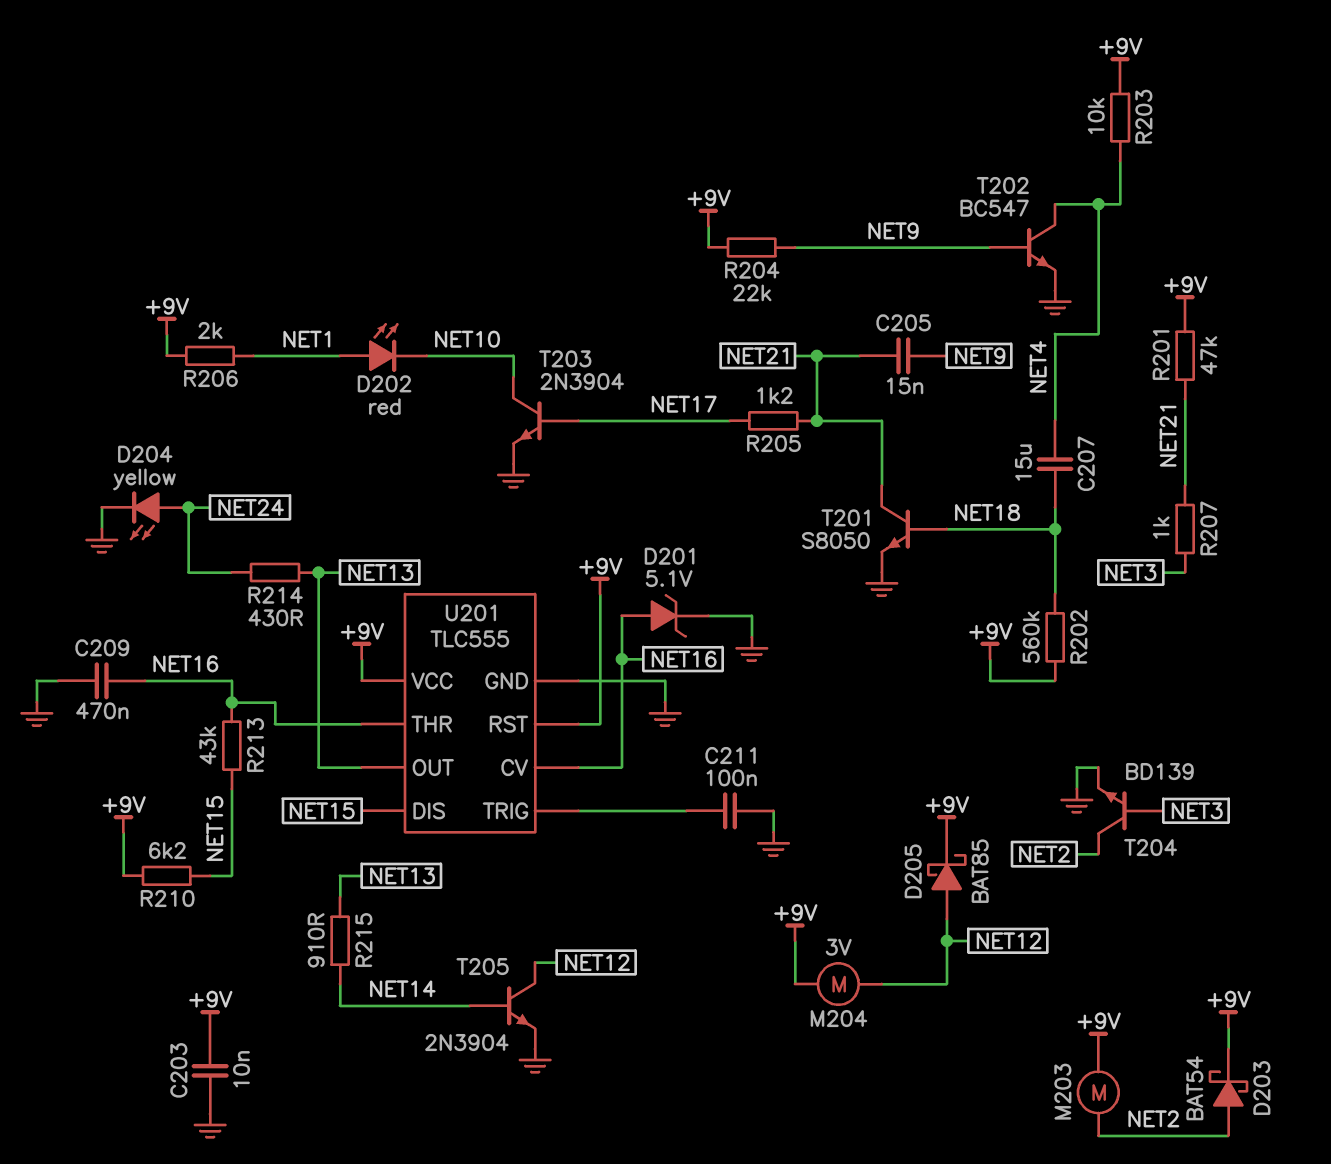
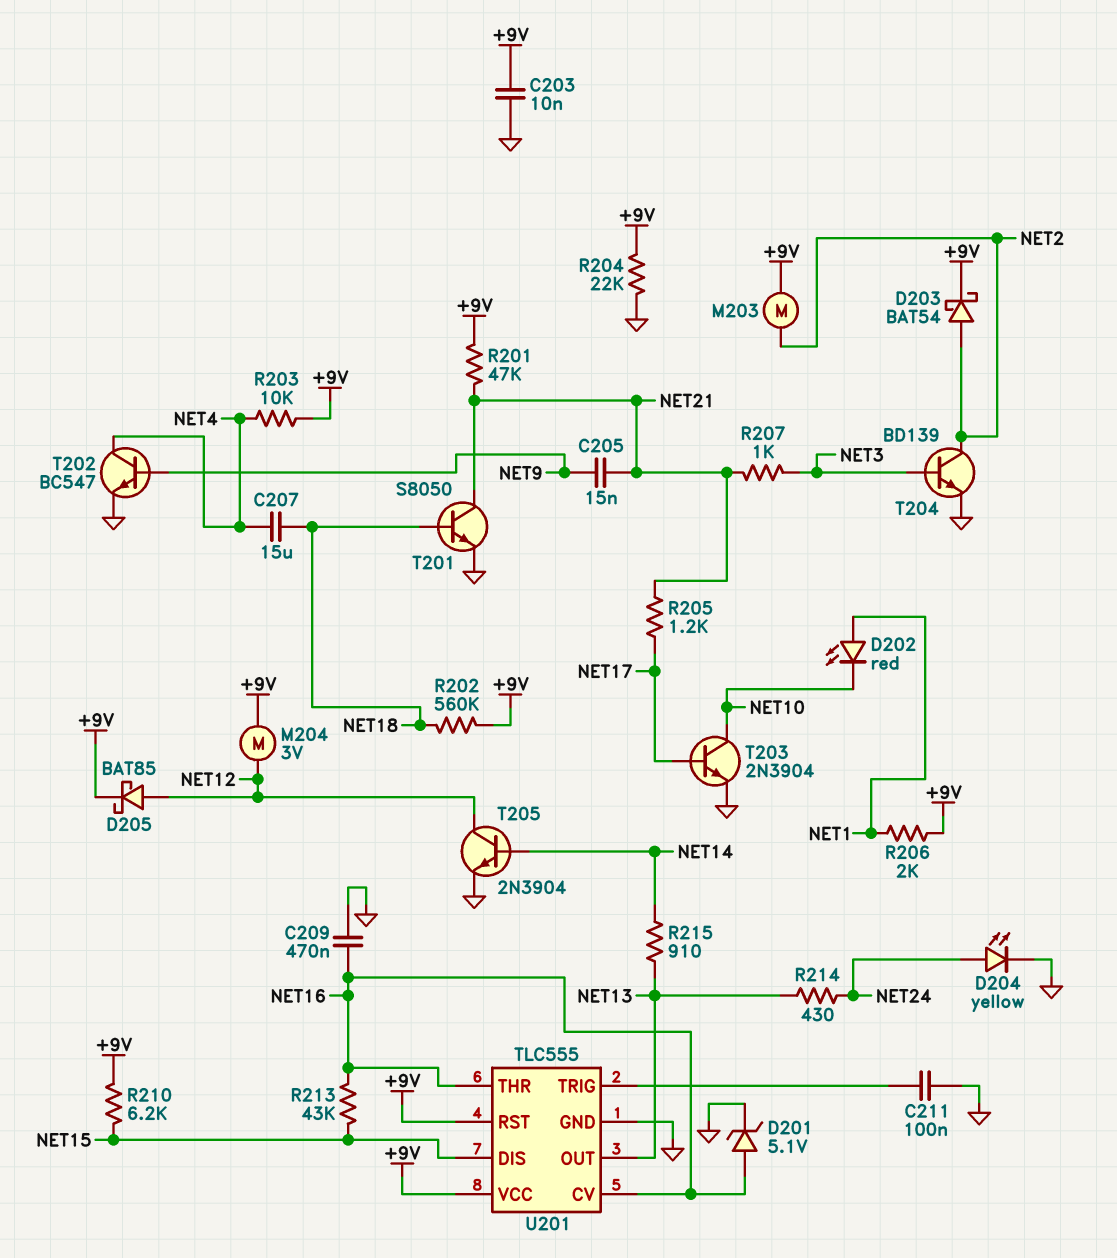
R204: 22k (+9V, NET9) -> 22k (+9V, GND)

